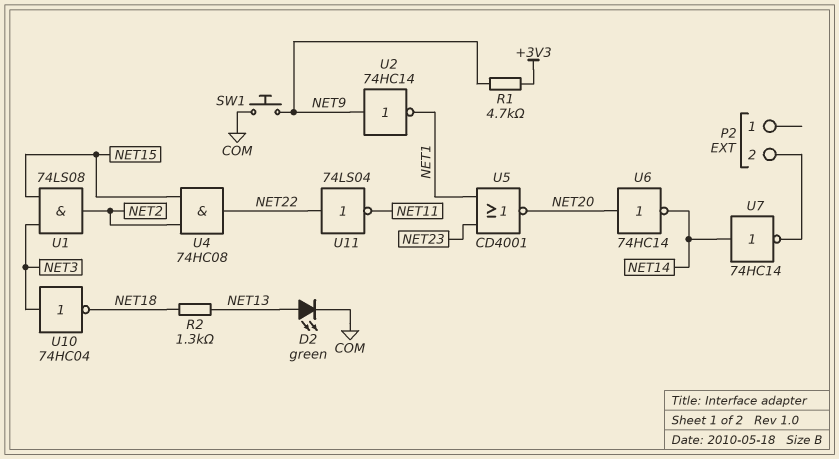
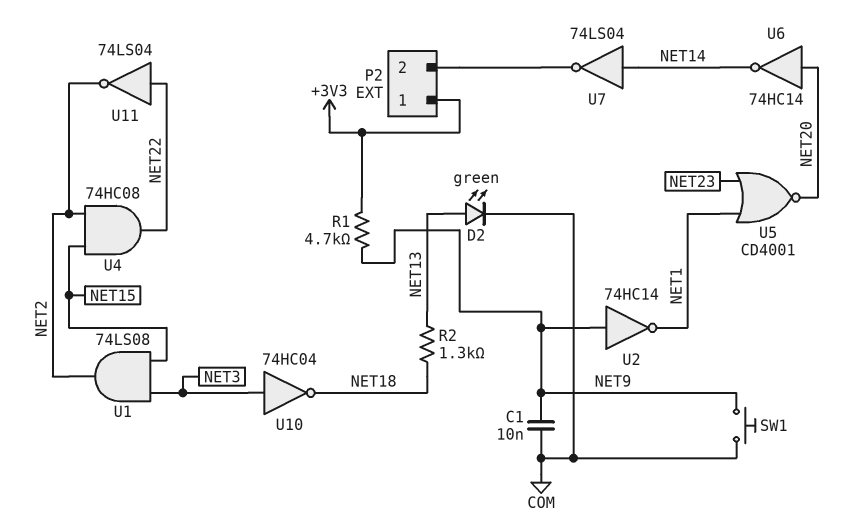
C1: none -> 10nF (COM, NET9)
P2 pin 1: none -> +3V3
U7: NOT 74HC14 (in NET14, out P2/2) -> NOT 74LS04 (in NET14, out P2/2)
U11: NOT 74LS04 (in NET22, out NET11) -> NOT 74LS04 (in NET22, out NET2)

